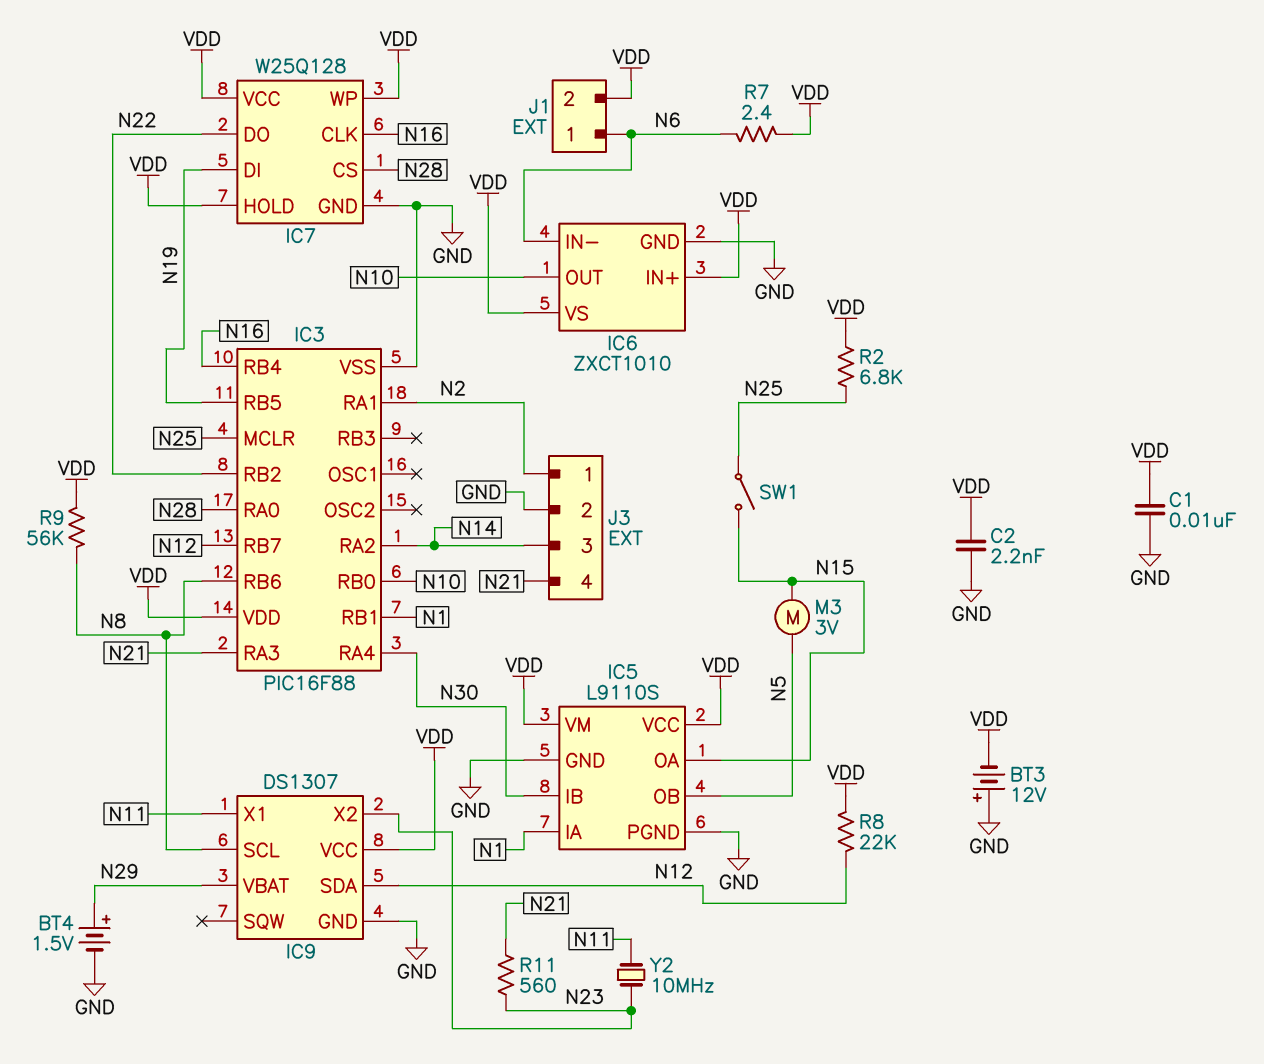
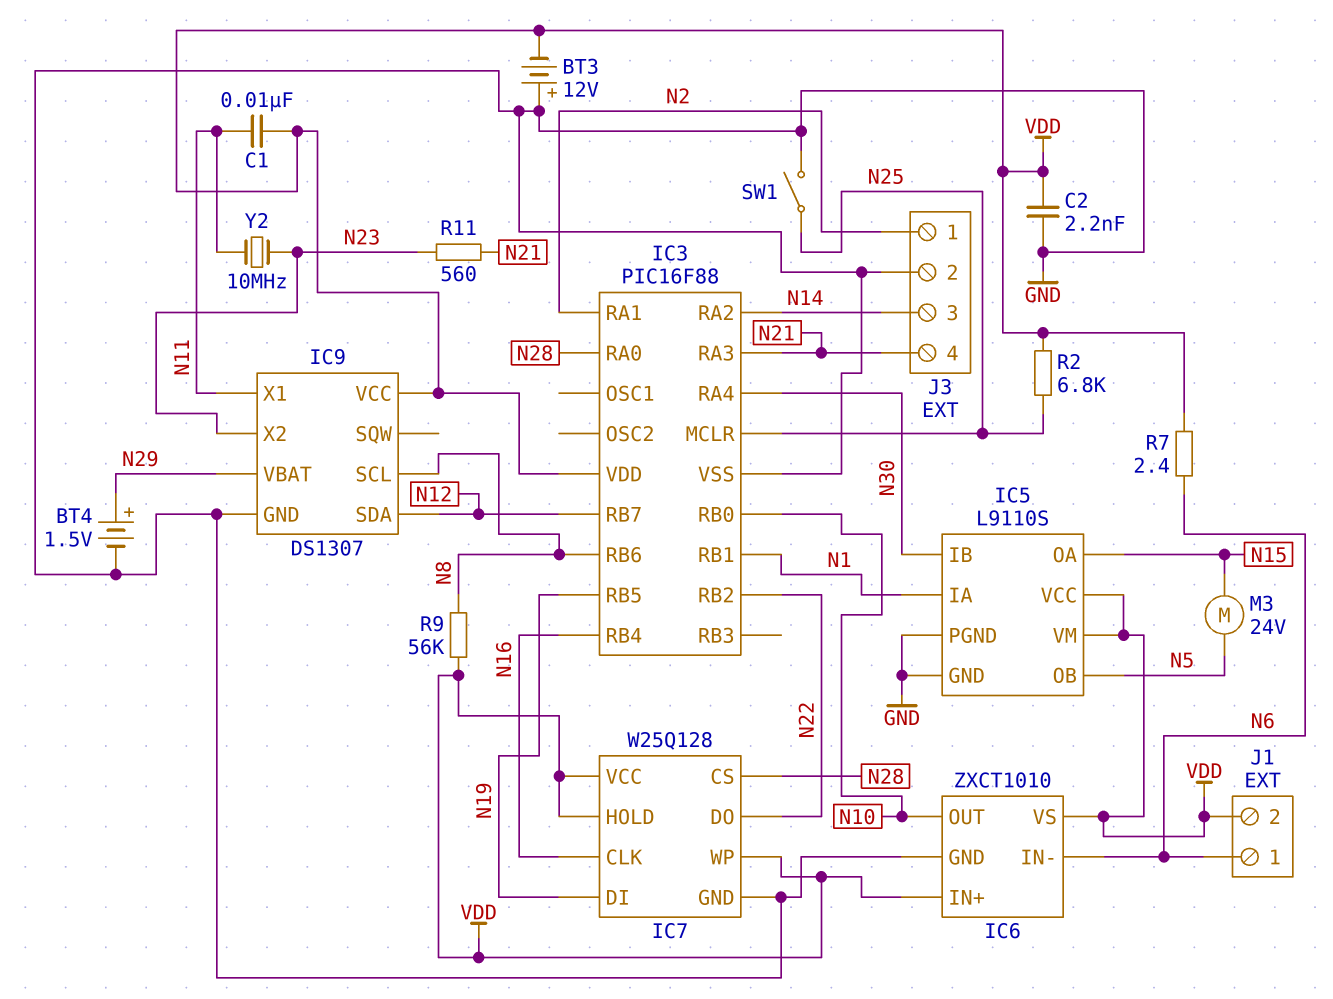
C1: 10nF (GND, VDD) -> 10nF (N11, VDD)
M3: motor 3V (N5, N15) -> motor 24V (N5, N15)
R8: 22k (N12, VDD) -> none
SW1: switch (N15, N25) -> switch (GND, N25)

